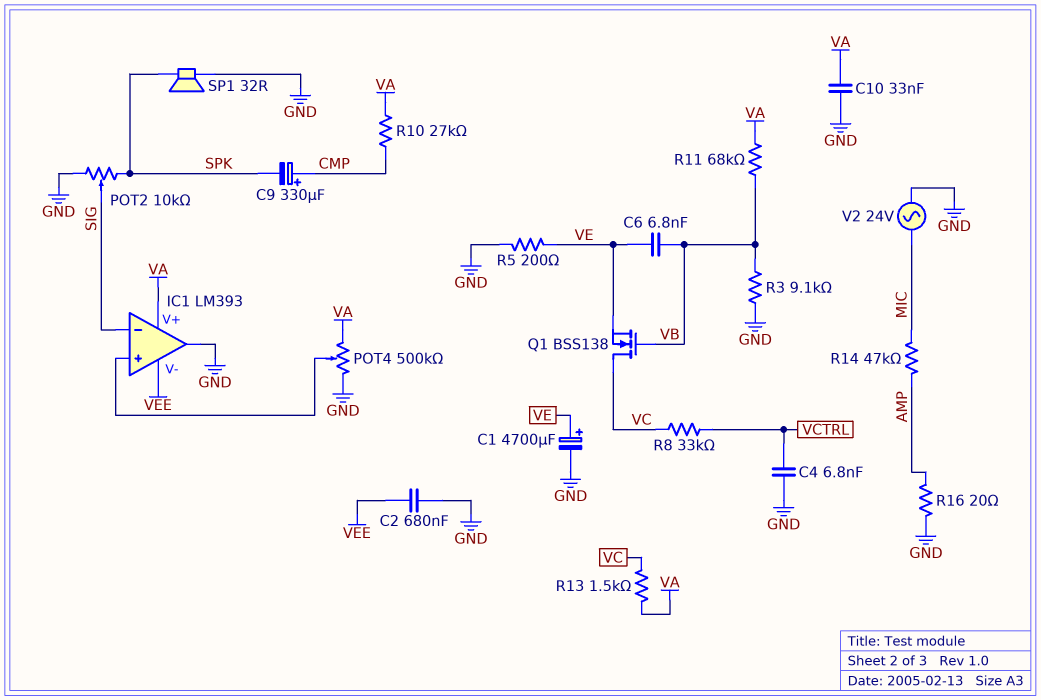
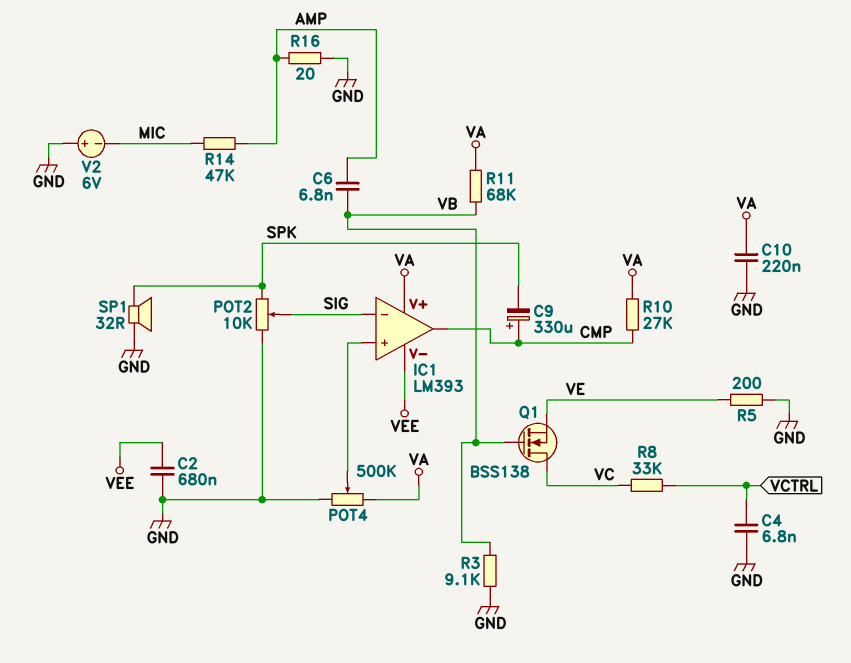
C1: 4700uF (plus VE, minus GND) -> none
C6: 6.8nF (VB, VE) -> 6.8nF (AMP, VB)
C10: 33nF (GND, VA) -> 220nF (GND, VA)
IC1 pin out: GND -> CMP
R13: 1.5k (VA, VC) -> none
V2: AC 24V (GND, MIC) -> 6V (plus GND, minus MIC)

